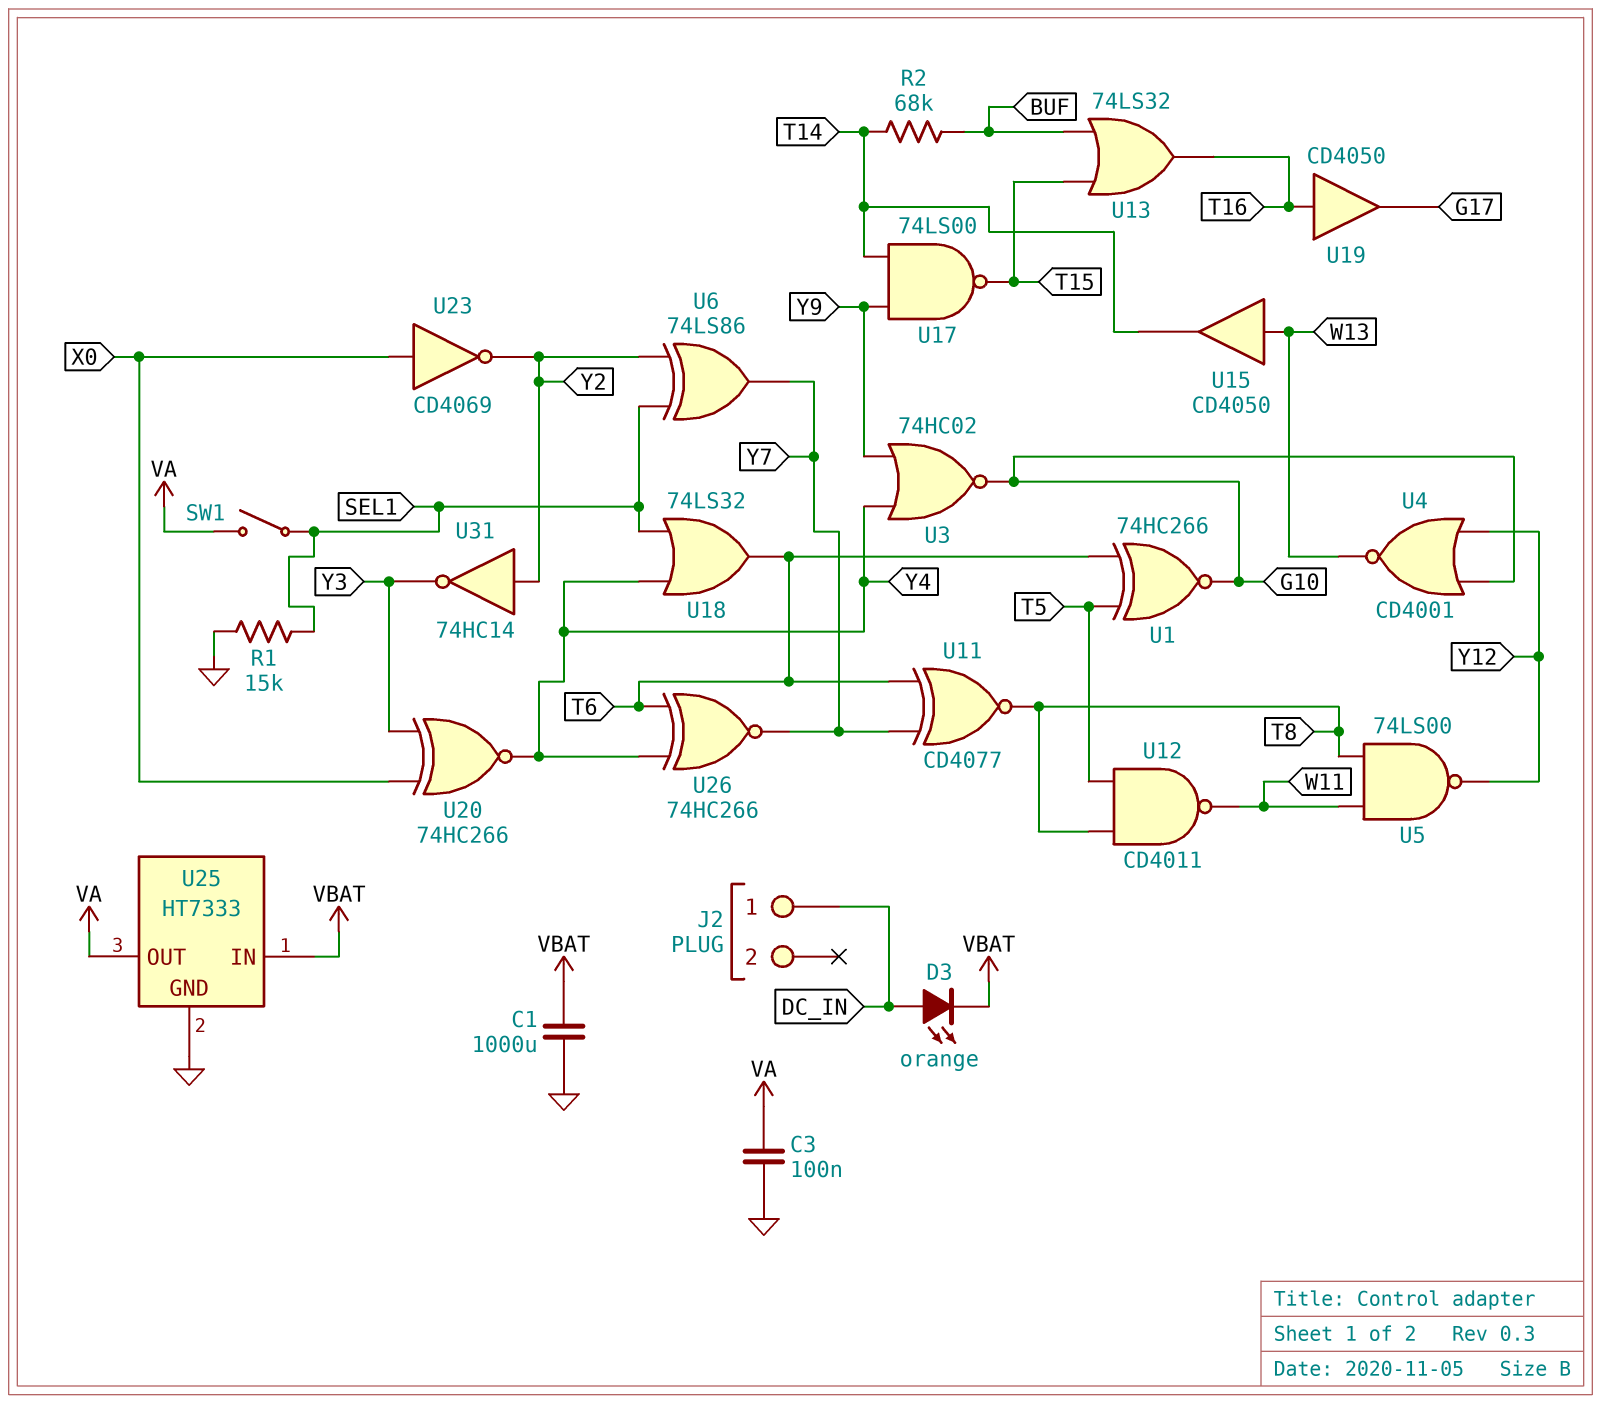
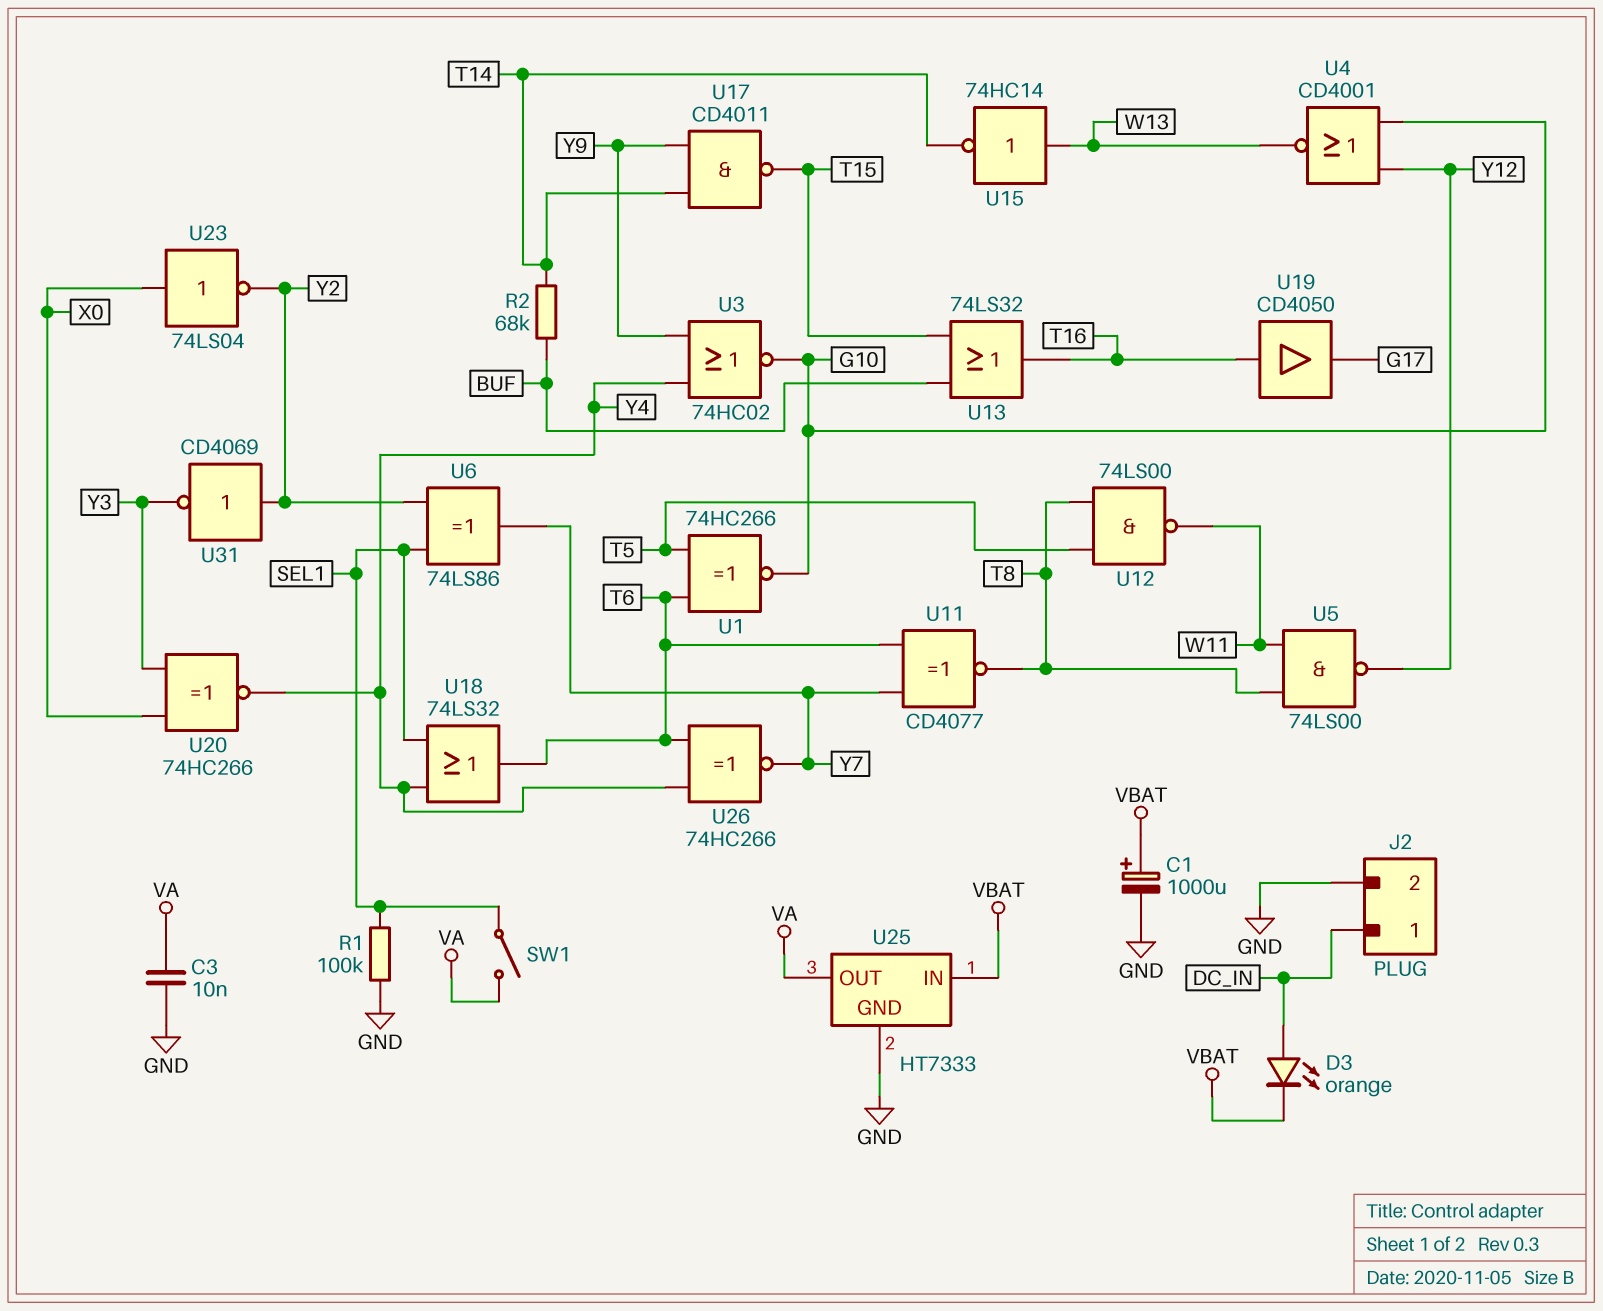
C1: 1000uF (GND, VBAT) -> 1000uF (plus VBAT, minus GND)
C3: 100nF (GND, VA) -> 10nF (GND, VA)
J2 pin 2: none -> GND
R1: 15k (GND, SEL1) -> 100k (GND, SEL1)
U12: NAND CD4011 (in T5, in T8, out W11) -> NAND 74LS00 (in T5, in T8, out W11)
U15: buffer CD4050 (in W13, out T14) -> NOT 74HC14 (in W13, out T14)
U17: NAND 74LS00 (in T14, in Y9, out T15) -> NAND CD4011 (in T14, in Y9, out T15)
U23: NOT CD4069 (in X0, out Y2) -> NOT 74LS04 (in X0, out Y2)
U31: NOT 74HC14 (in Y2, out Y3) -> NOT CD4069 (in Y2, out Y3)

